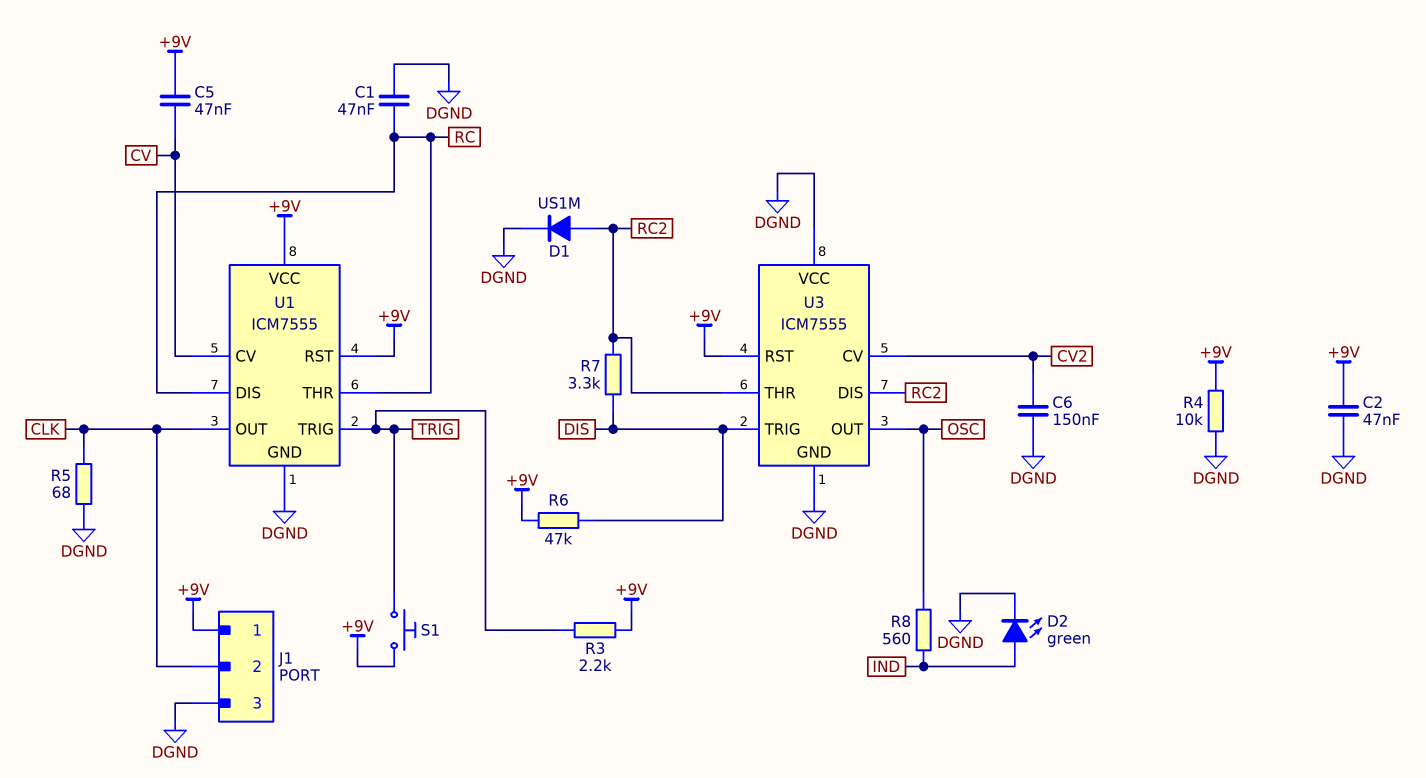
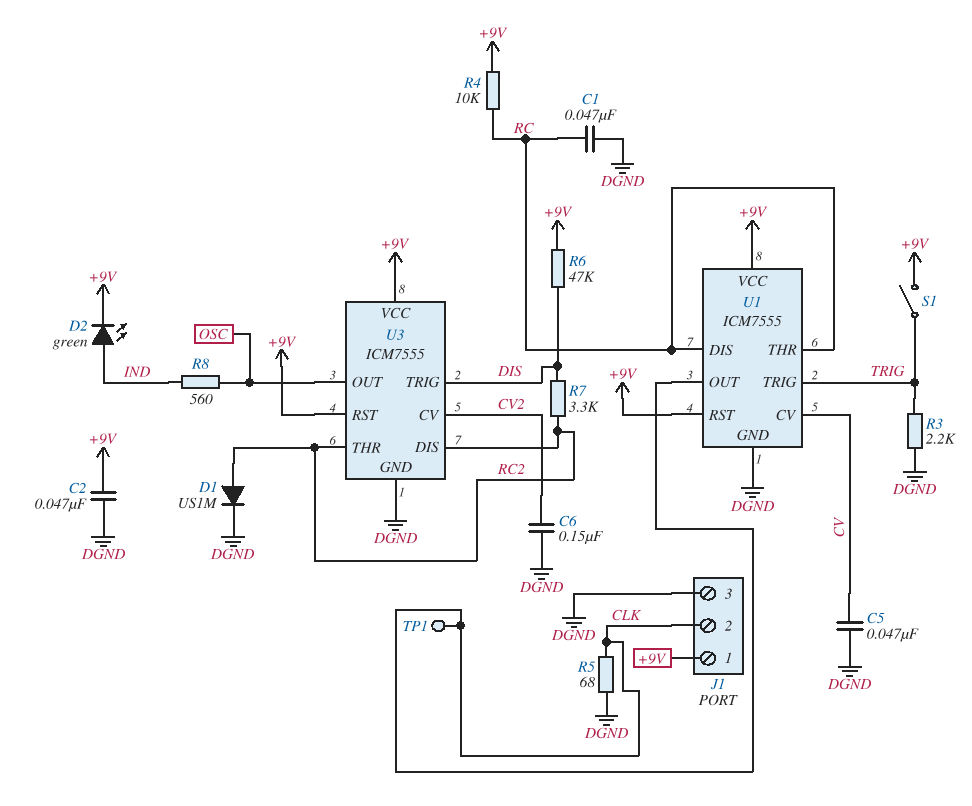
C5: 47nF (+9V, CV) -> 47nF (CV, DGND)
D2: LED green (A IND, K DGND) -> LED green (A IND, K +9V)
R3: 2.2k (+9V, TRIG) -> 2.2k (DGND, TRIG)
R4: 10k (+9V, DGND) -> 10k (+9V, RC)
S1: button (+9V, TRIG) -> switch (+9V, TRIG)
TP1: none -> test point (CLK)
U3 pin VCC: DGND -> +9V

